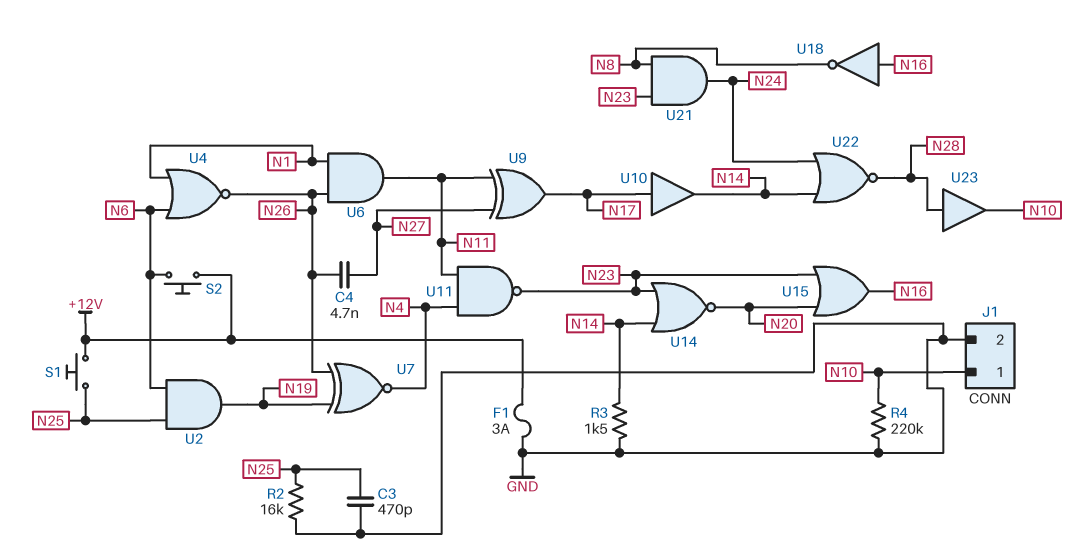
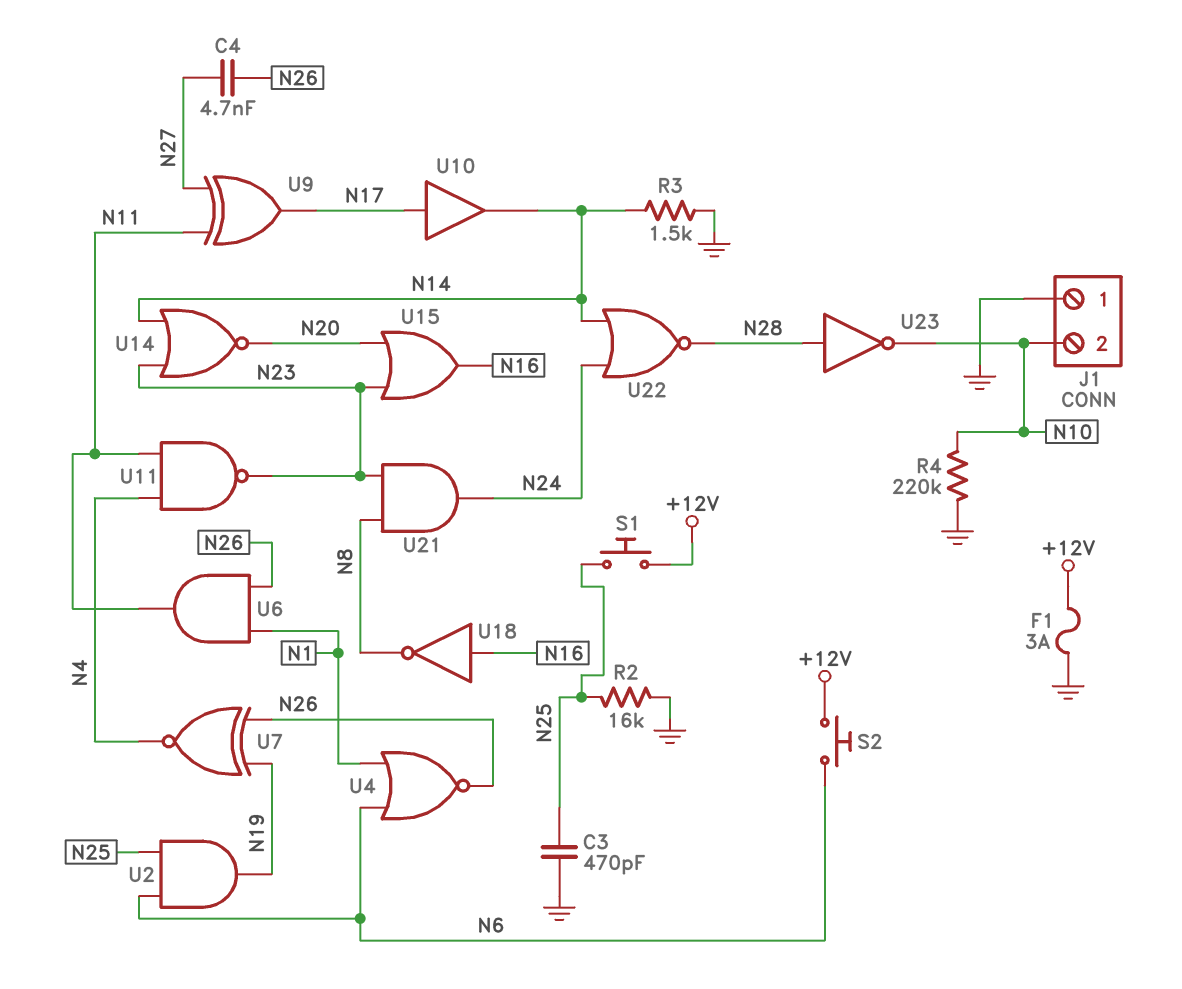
J1 pin 1: N10 -> GND
J1 pin 2: GND -> N10
U23: buffer (in N28, out N10) -> NOT (in N28, out N10)

